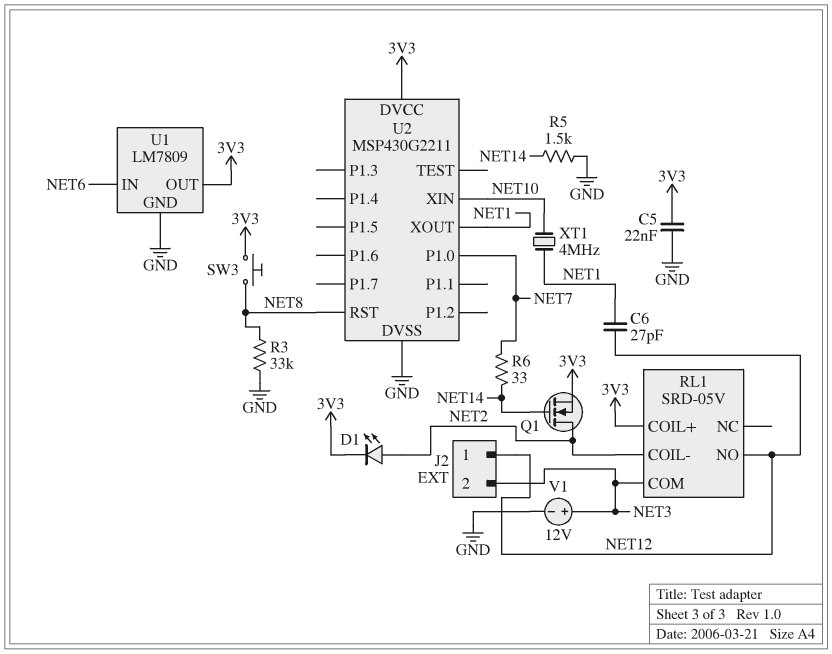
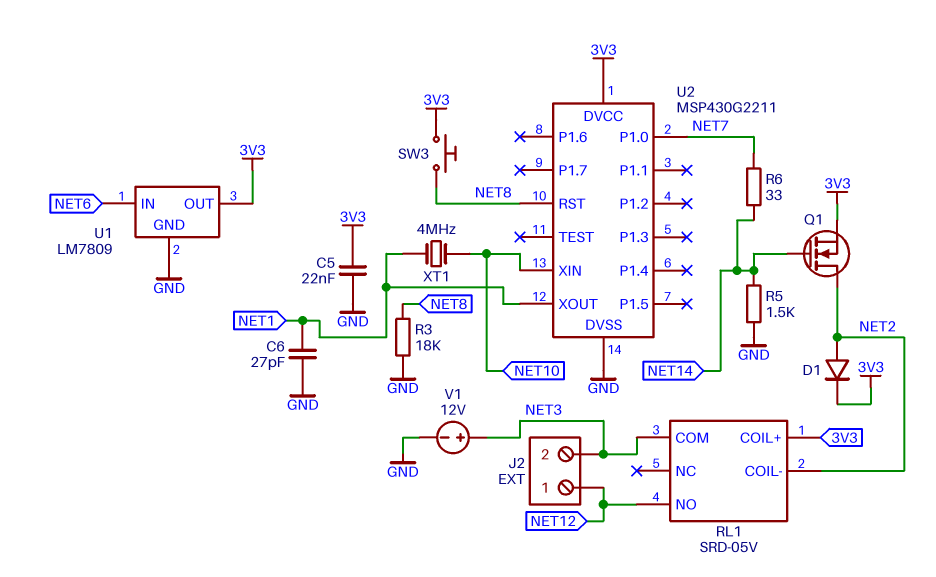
C6: 27pF (NET1, NET12) -> 27pF (GND, NET1)
D1: LED (A NET2, K 3V3) -> diode (A NET2, K 3V3)
R3: 33k (GND, NET8) -> 18k (GND, NET8)

